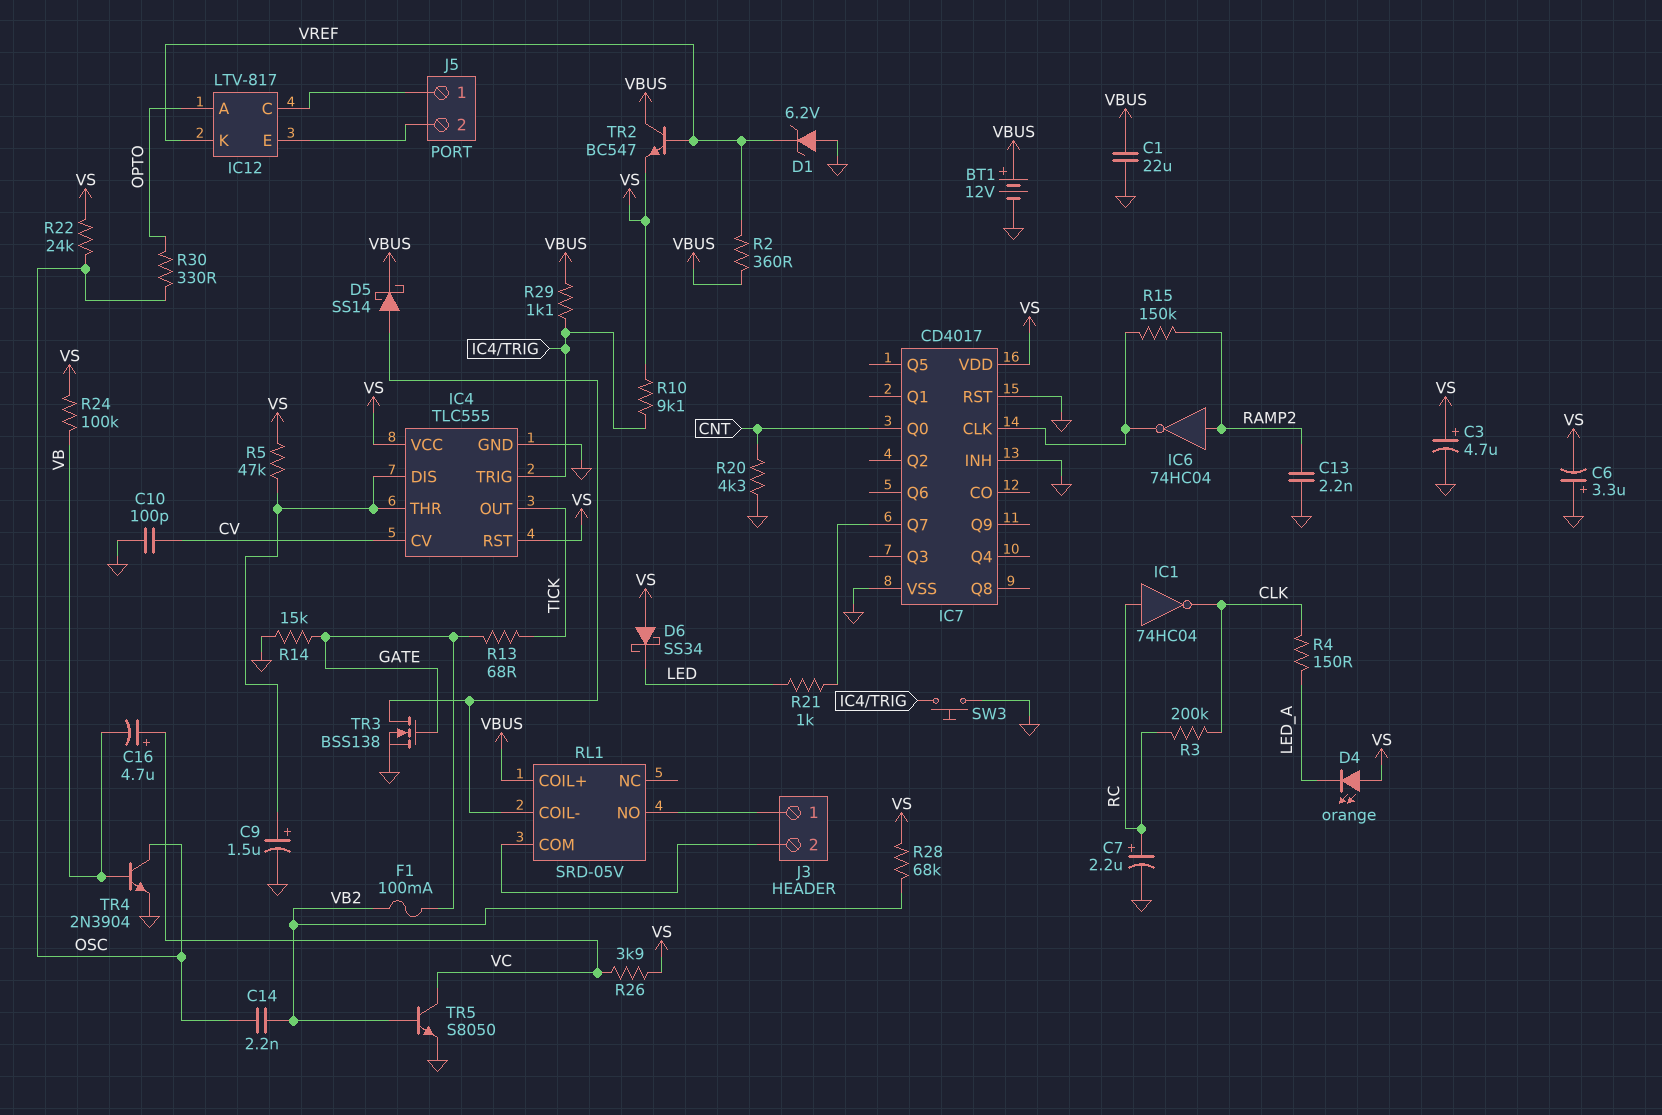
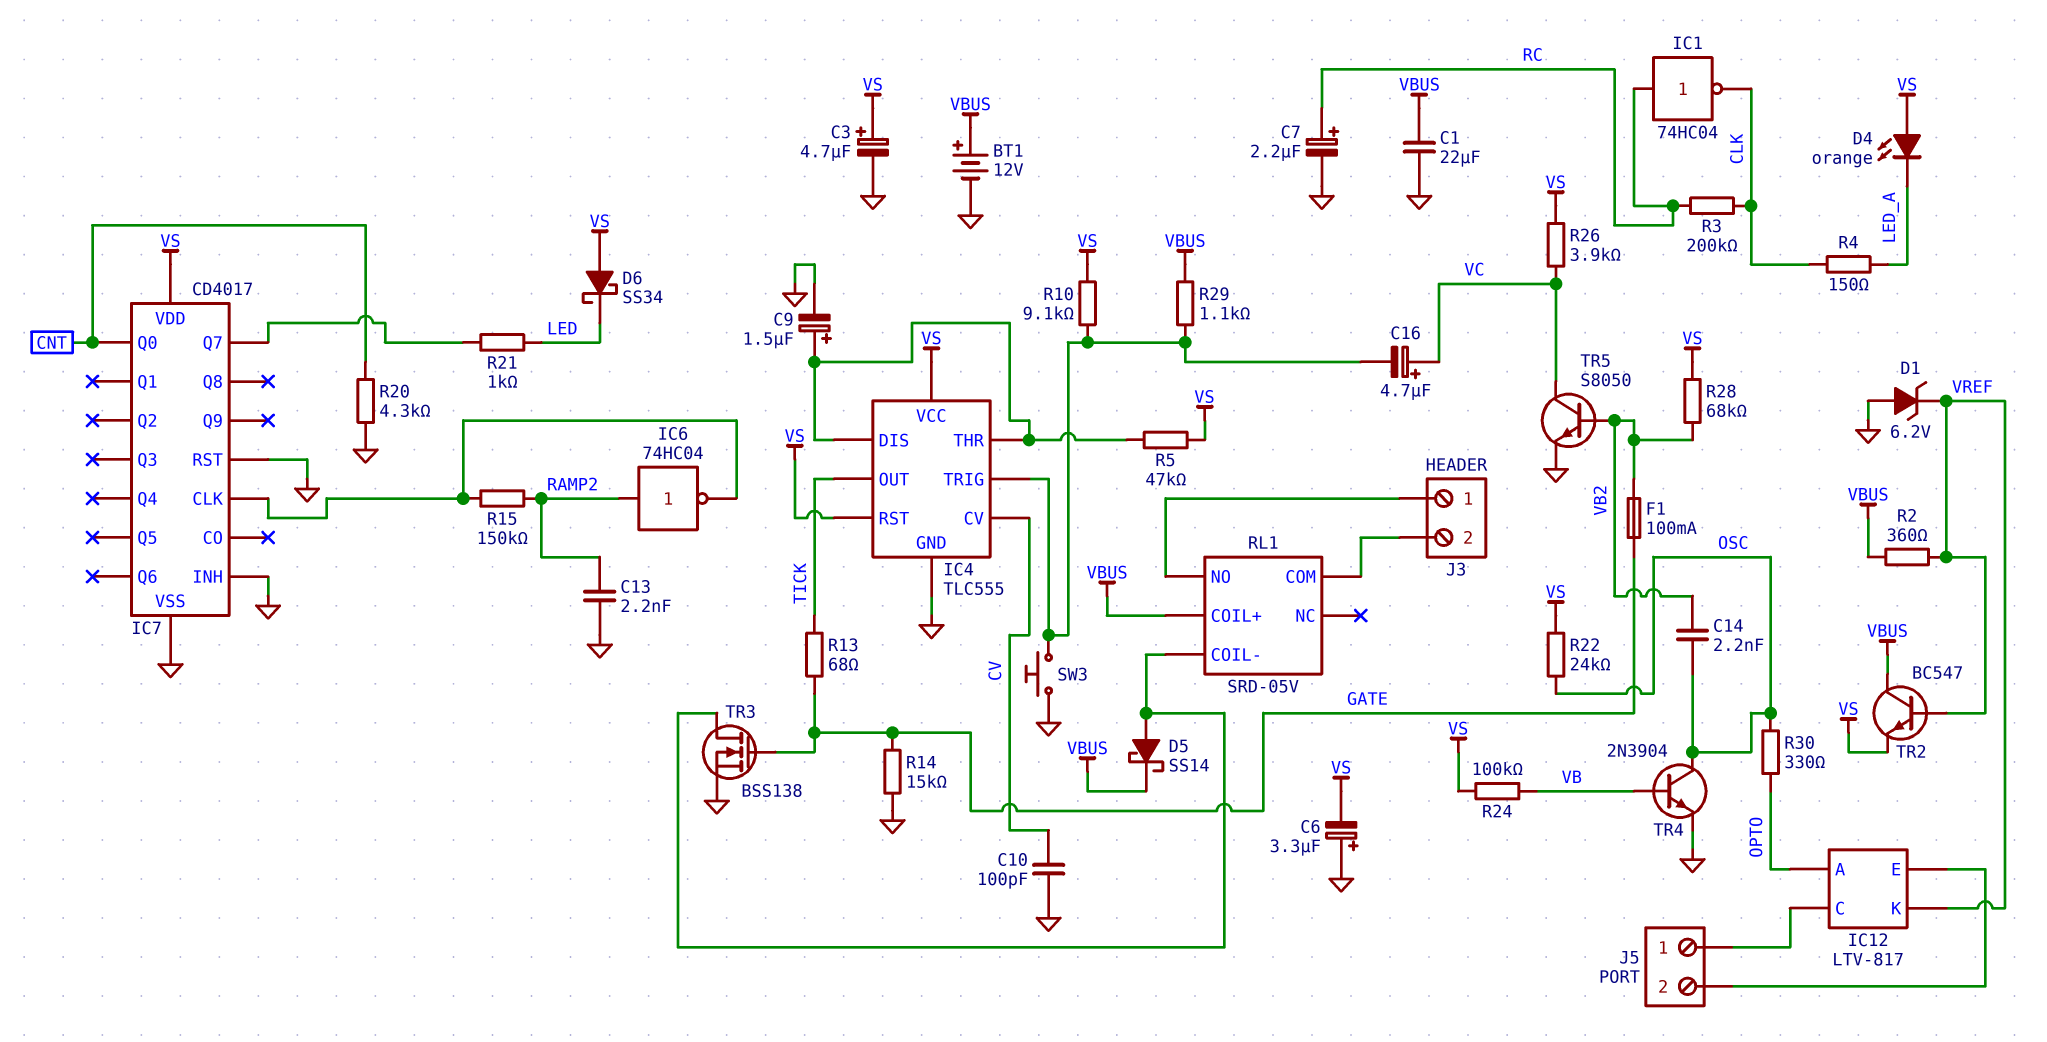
C16: 4.7uF (plus VC, minus VB) -> 4.7uF (plus VC, minus IC4/TRIG)

